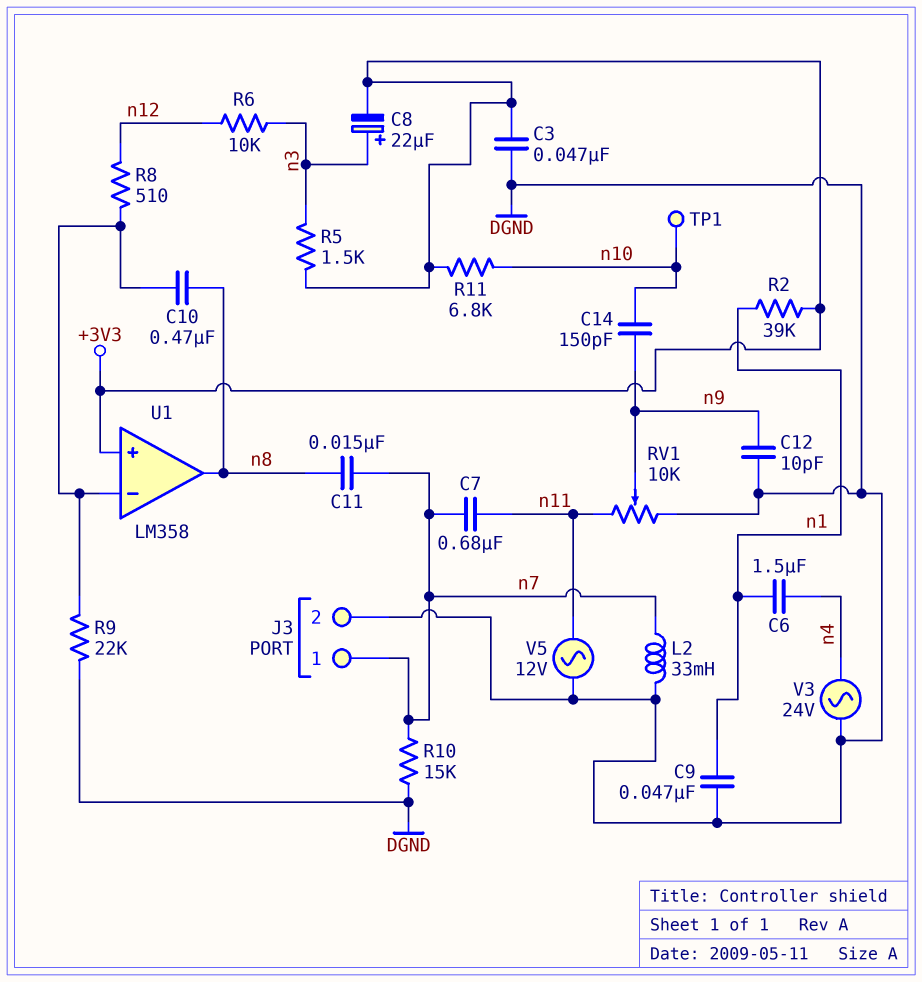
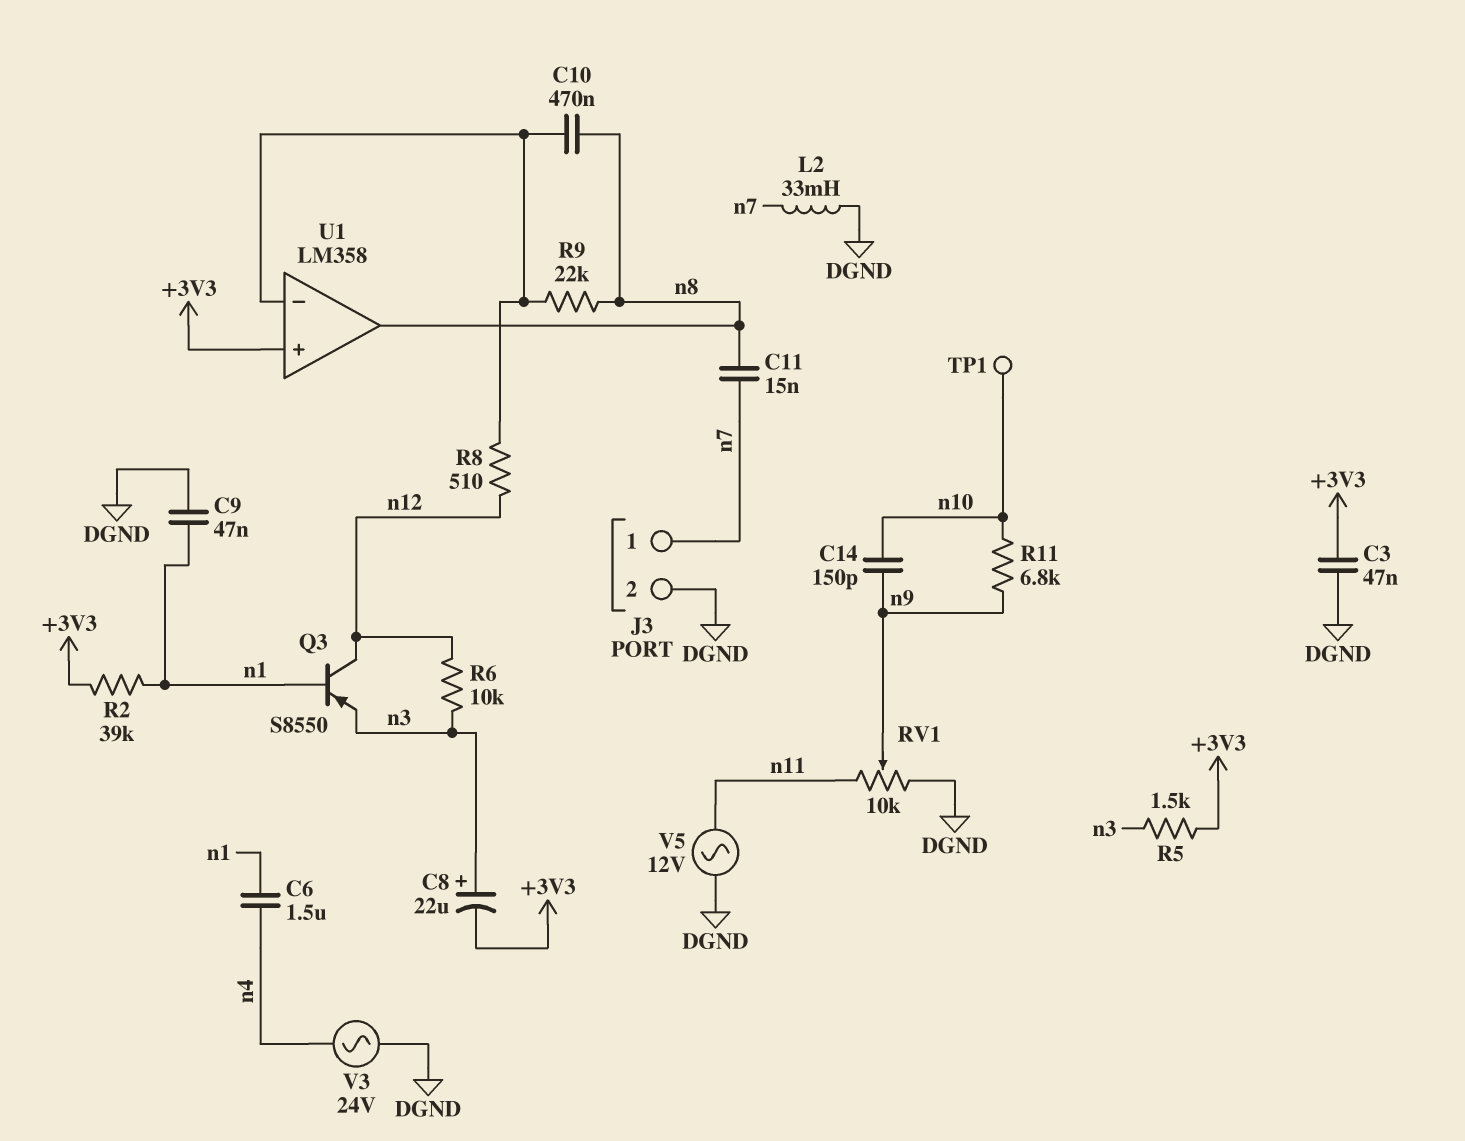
C7: 680nF (n7, n11) -> none
C12: 10pF (DGND, n9) -> none
Q3: none -> PNP S8550 (B n1, C n12, E n3)
R9: 22k (DGND, U1/in-) -> 22k (U1/in-, n8)
R10: 15k (DGND, n7) -> none
R11: 6.8k (+3V3, n10) -> 6.8k (n9, n10)

